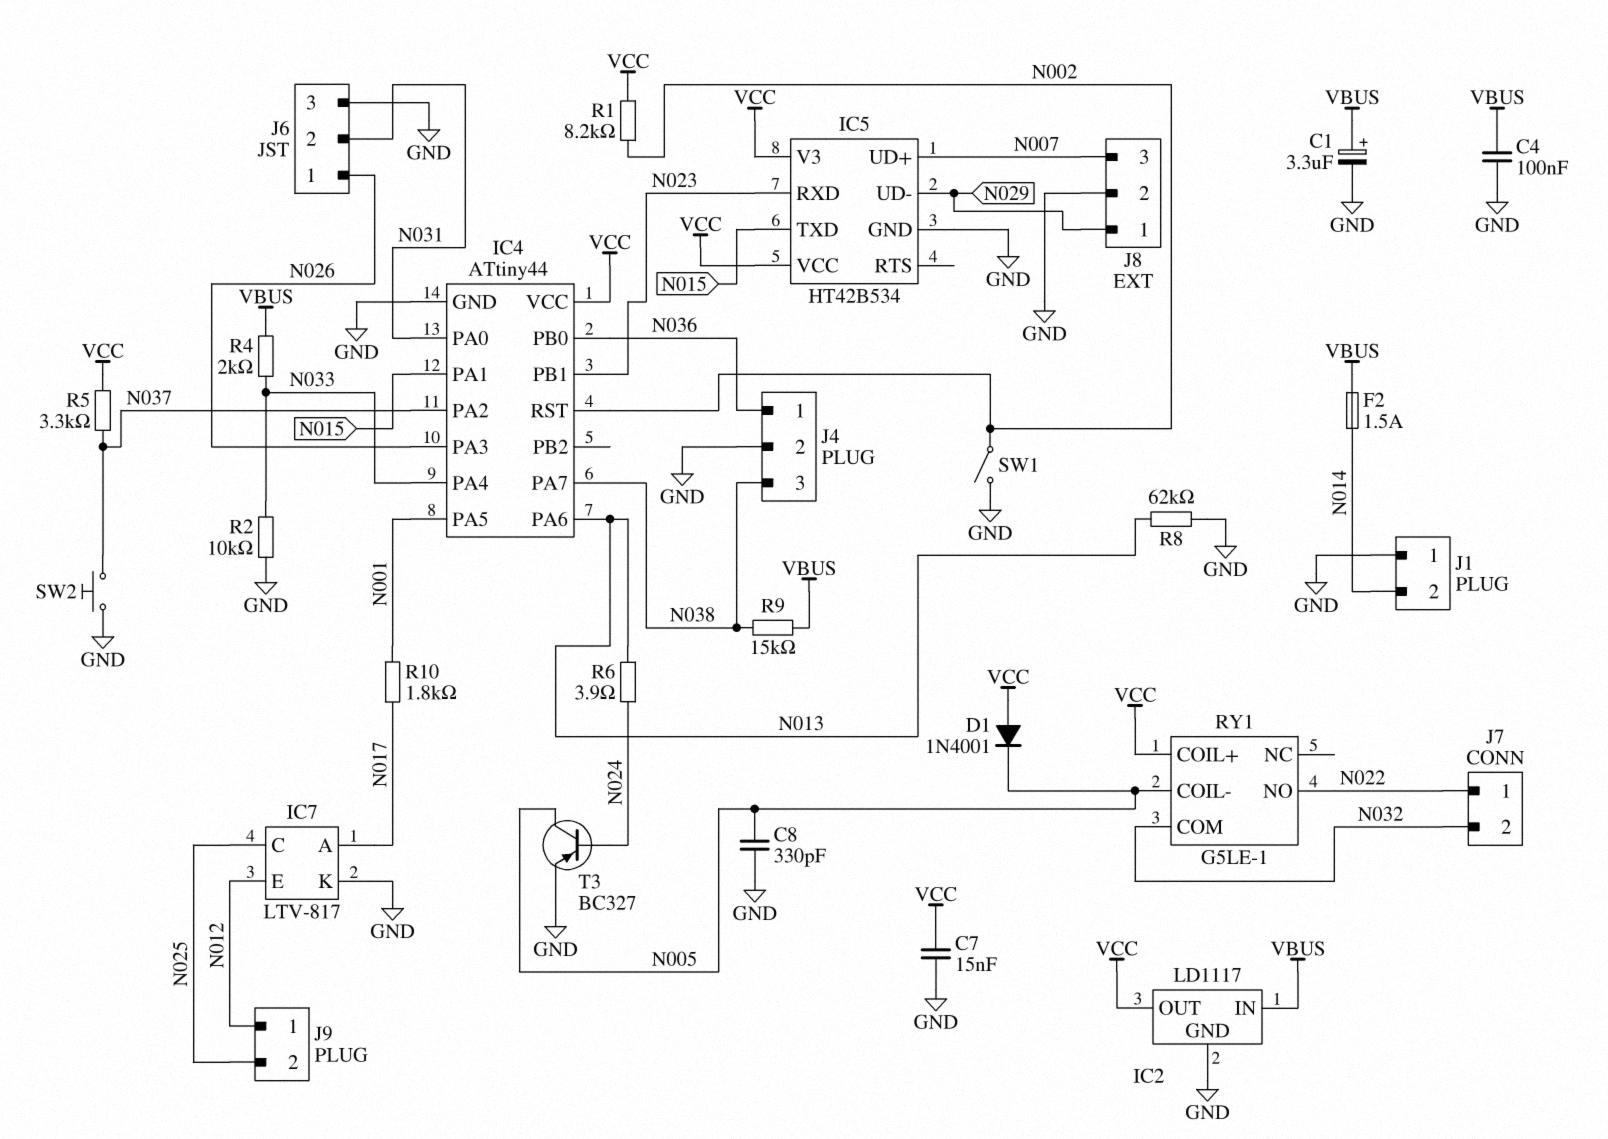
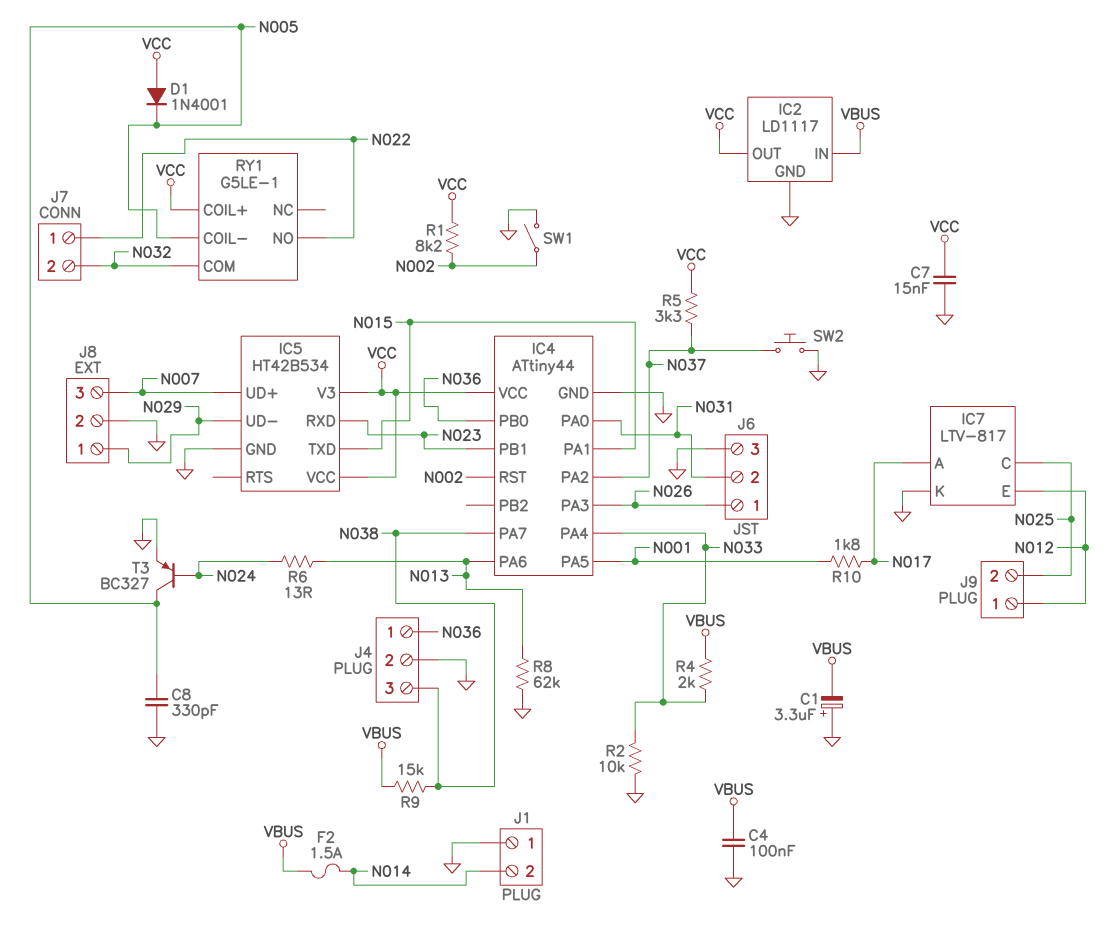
C1: 3.3uF (plus VBUS, minus GND) -> 3.3uF (plus GND, minus VBUS)
R6: 3.9 (N013, N024) -> 13 (N013, N024)

